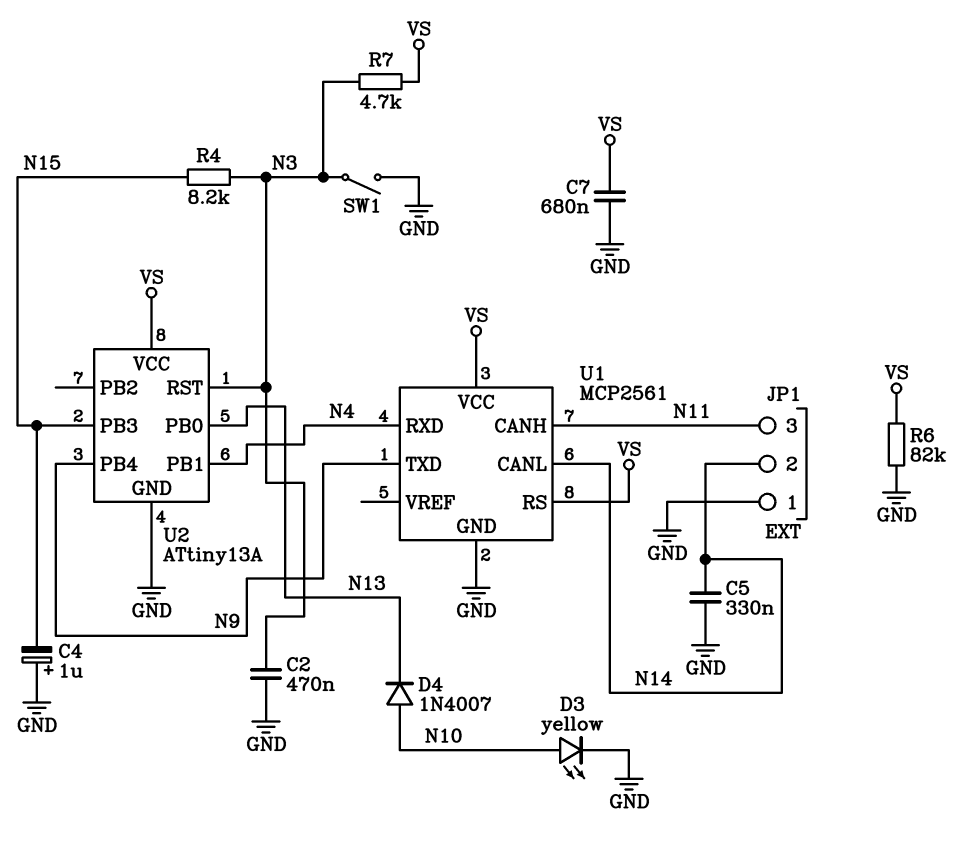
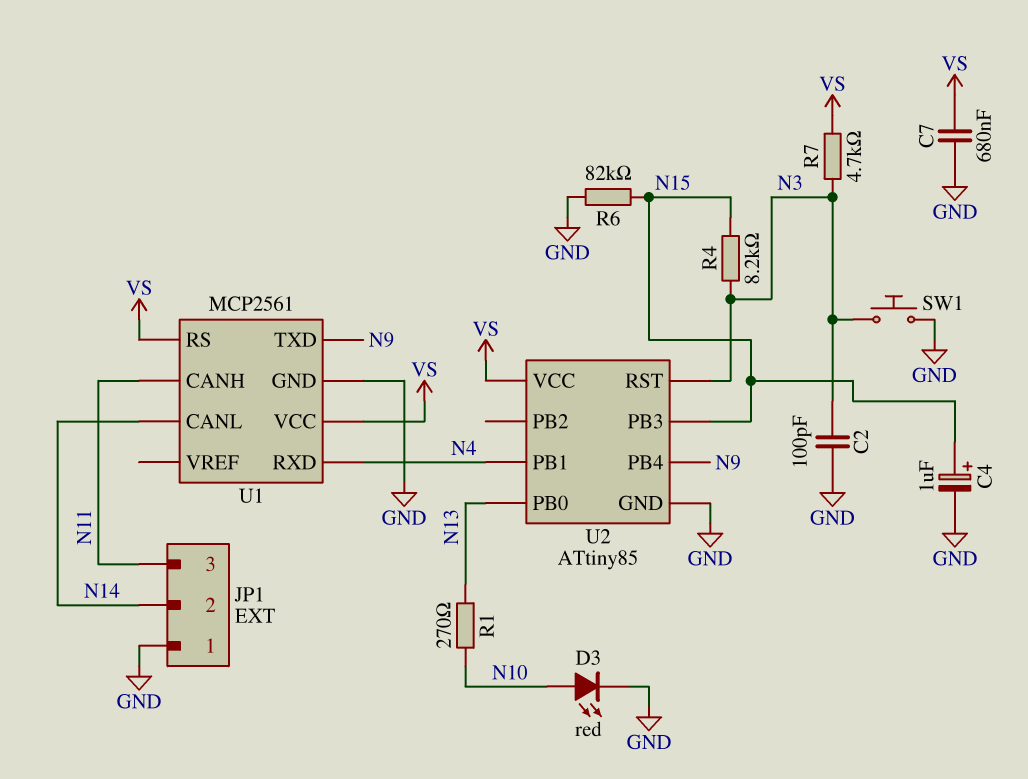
C2: 470nF (GND, N3) -> 100pF (GND, N3)
C4: 1uF (plus GND, minus N15) -> 1uF (plus N15, minus GND)
C5: 330nF (GND, N14) -> none
D3: LED yellow (A N10, K GND) -> LED red (A N10, K GND)
D4: diode 1N4007 (A N10, K N13) -> none
R1: none -> 270 (N10, N13)
R6: 82k (GND, VS) -> 82k (GND, N15)
SW1: switch (GND, N3) -> button (GND, N3)
U2: ATtiny13A -> ATtiny85

